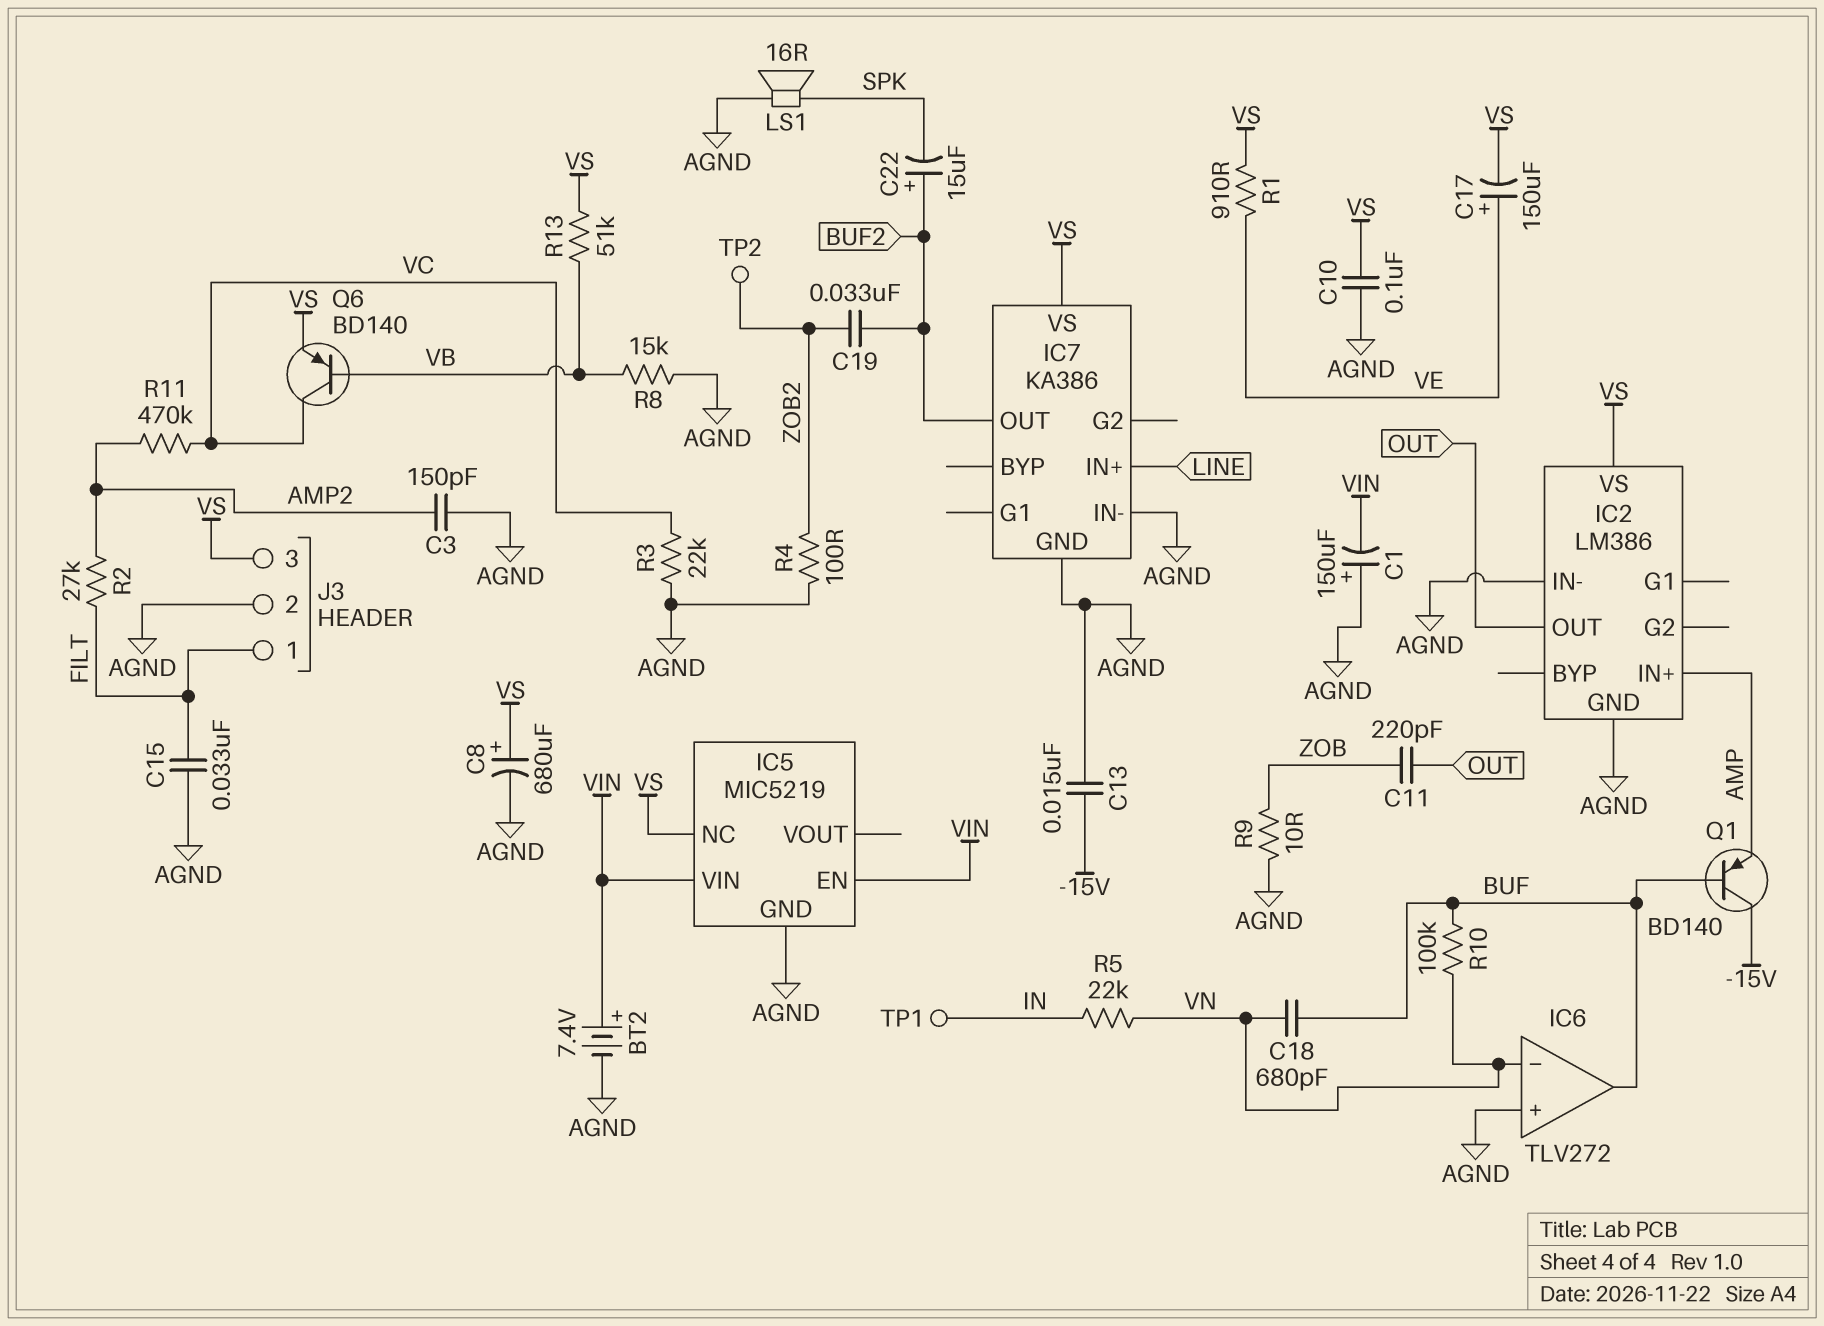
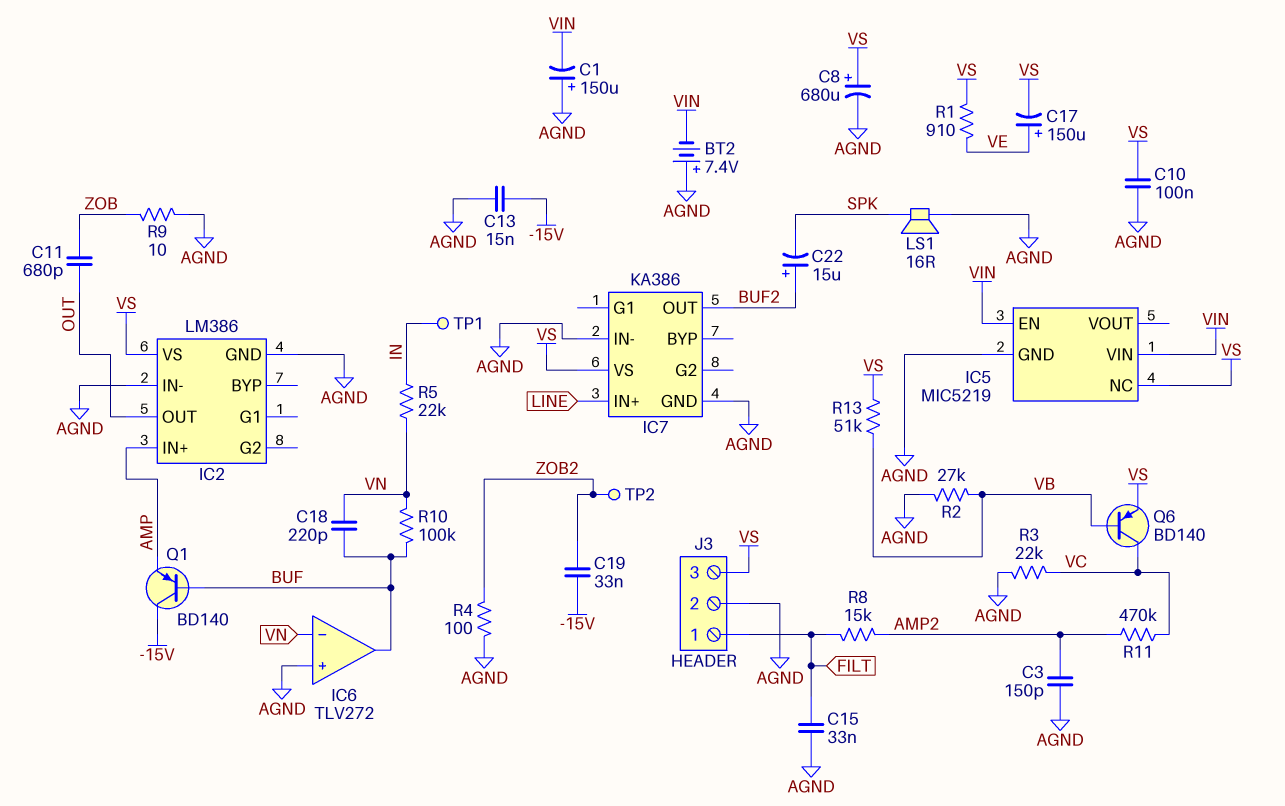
BT2: 7.4V (plus VIN, minus AGND) -> 7.4V (plus AGND, minus VIN)
C11: 220pF (OUT, ZOB) -> 680pF (OUT, ZOB)
C18: 680pF (BUF, VN) -> 220pF (BUF, VN)
C19: 33nF (BUF2, ZOB2) -> 33nF (-15V, ZOB2)
R2: 27k (AMP2, FILT) -> 27k (AGND, VB)
R8: 15k (AGND, VB) -> 15k (AMP2, FILT)

